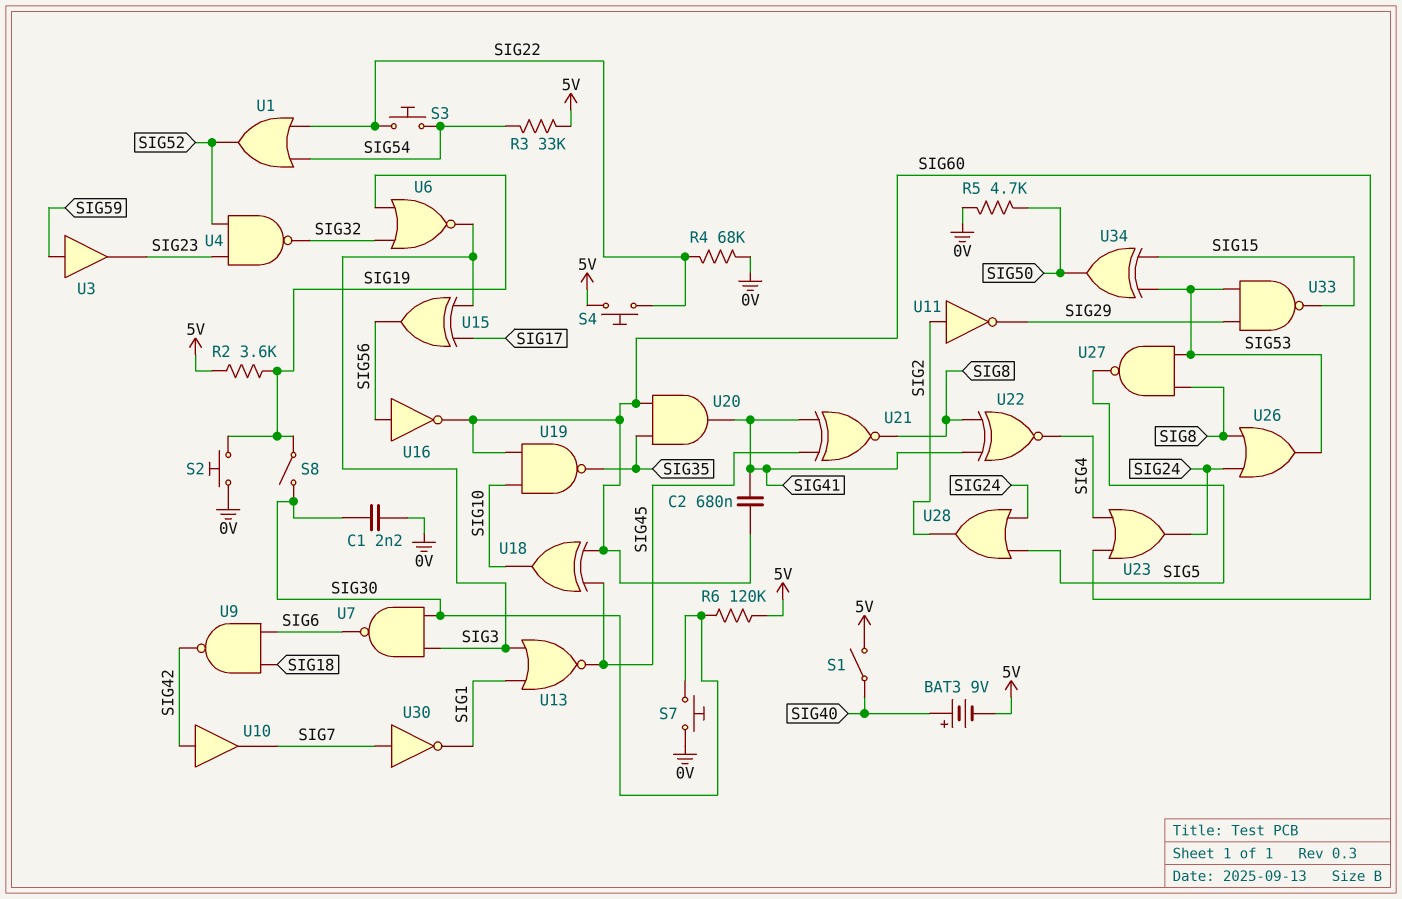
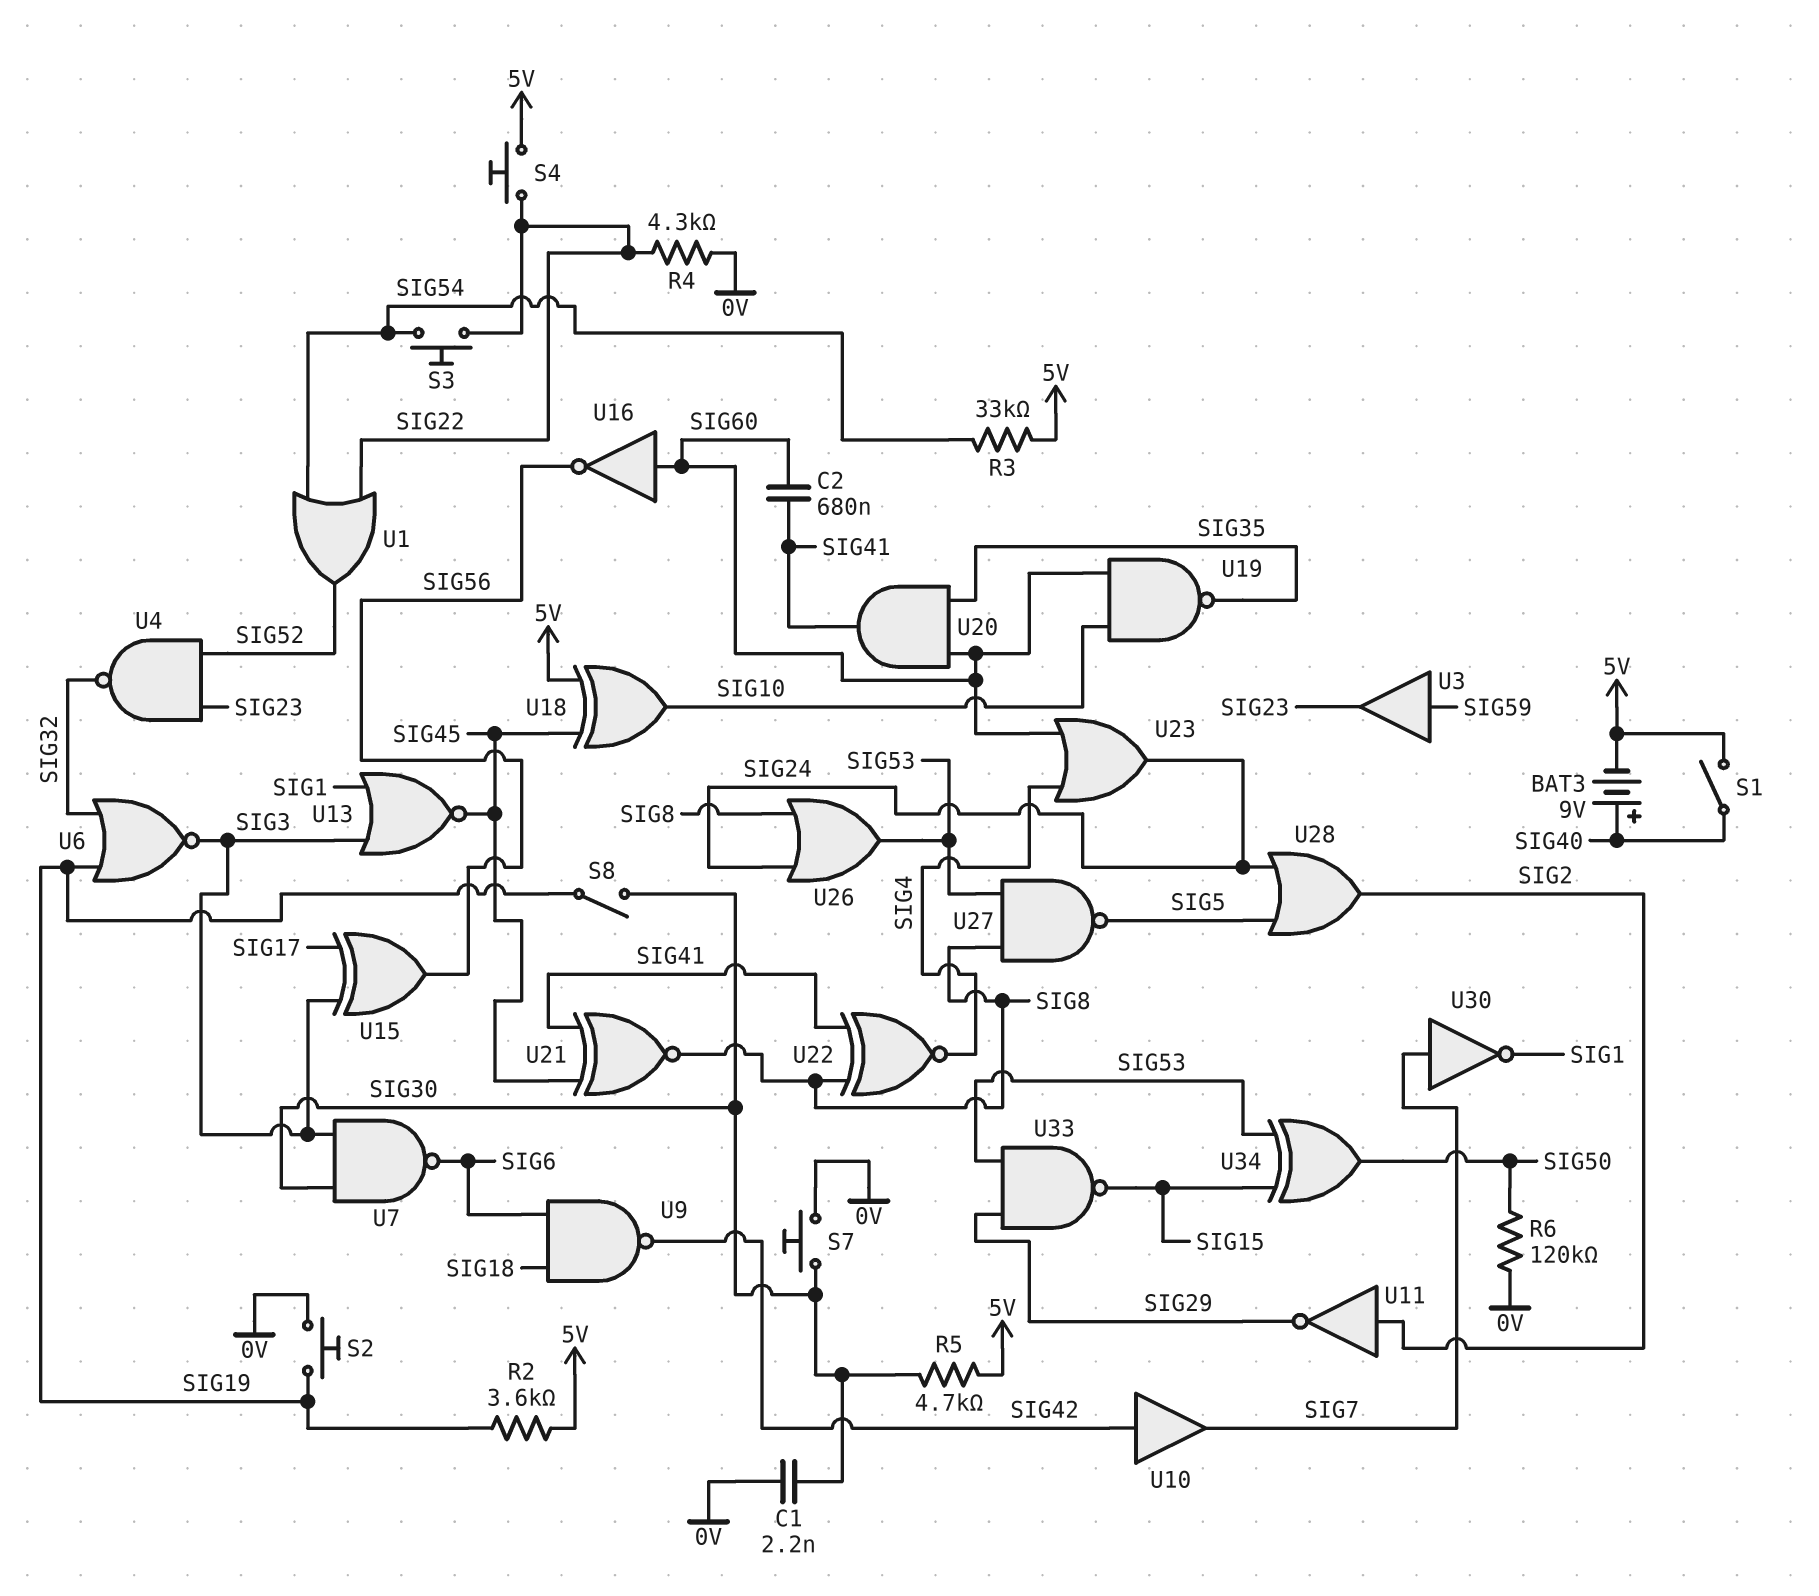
R4: 68k (0V, SIG22) -> 4.3k (0V, SIG22)
R5: 4.7k (0V, SIG50) -> 4.7k (5V, SIG30)
R6: 120k (5V, SIG30) -> 120k (0V, SIG50)
U16: NOT (in SIG56, out SIG60) -> NOT (in SIG60, out SIG56)
U18: XOR (in SIG45, in SIG60, out SIG10) -> XOR (in 5V, in SIG45, out SIG10)

